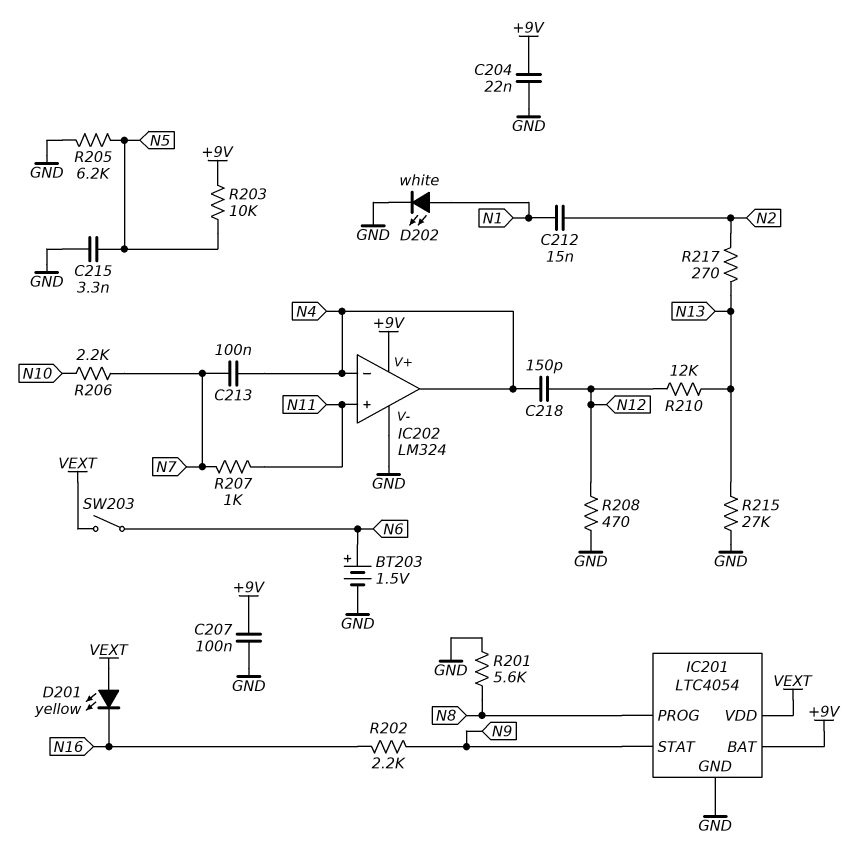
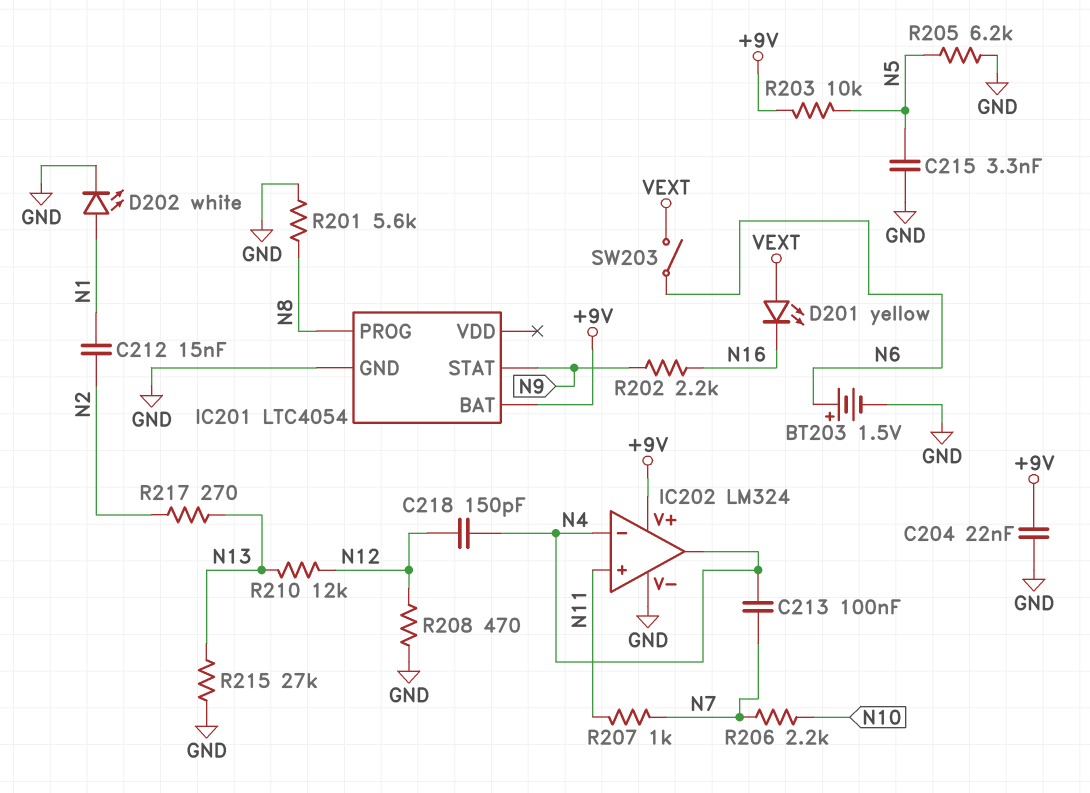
C207: 100nF (+9V, GND) -> none
IC201 pin VDD: VEXT -> none

